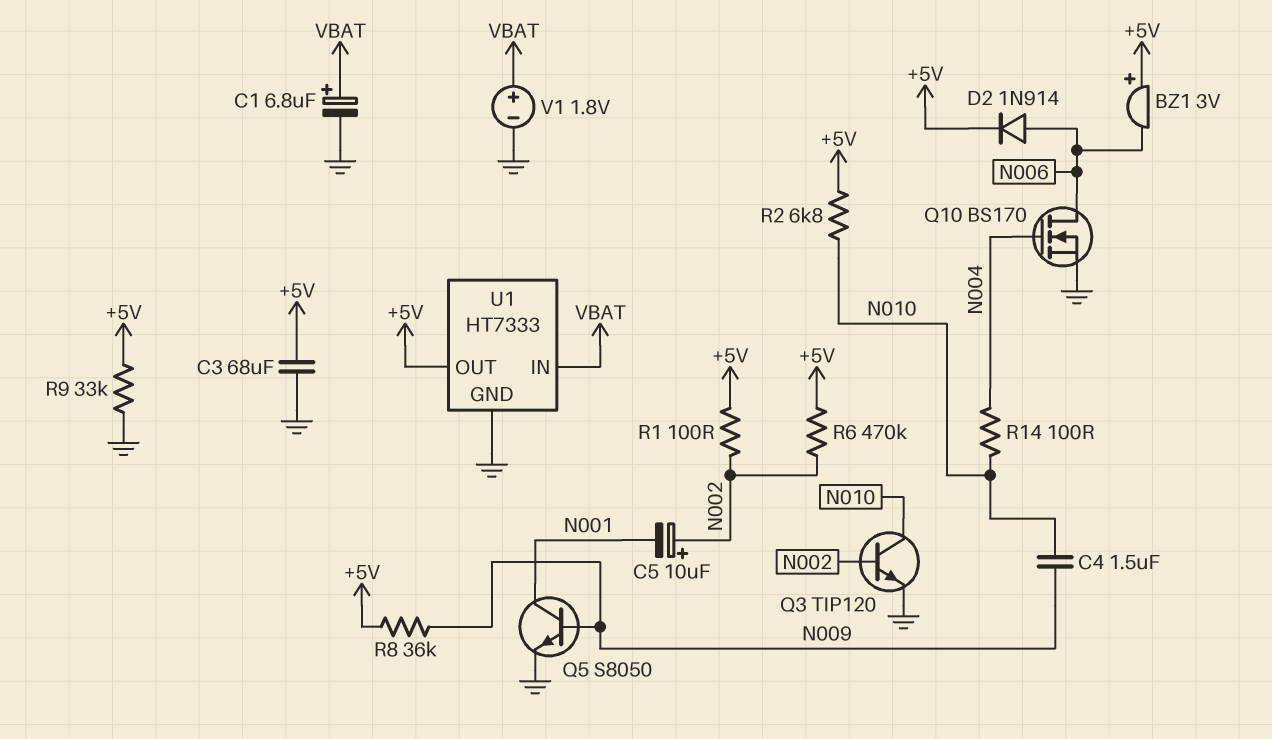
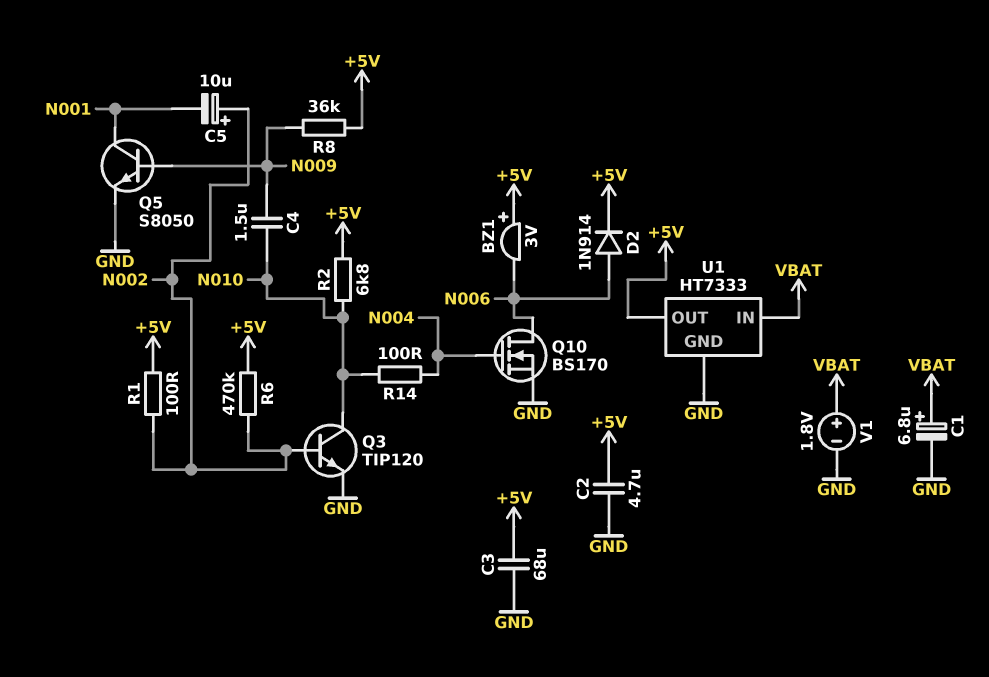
C2: none -> 4.7uF (+5V, GND)
R9: 33k (+5V, GND) -> none

